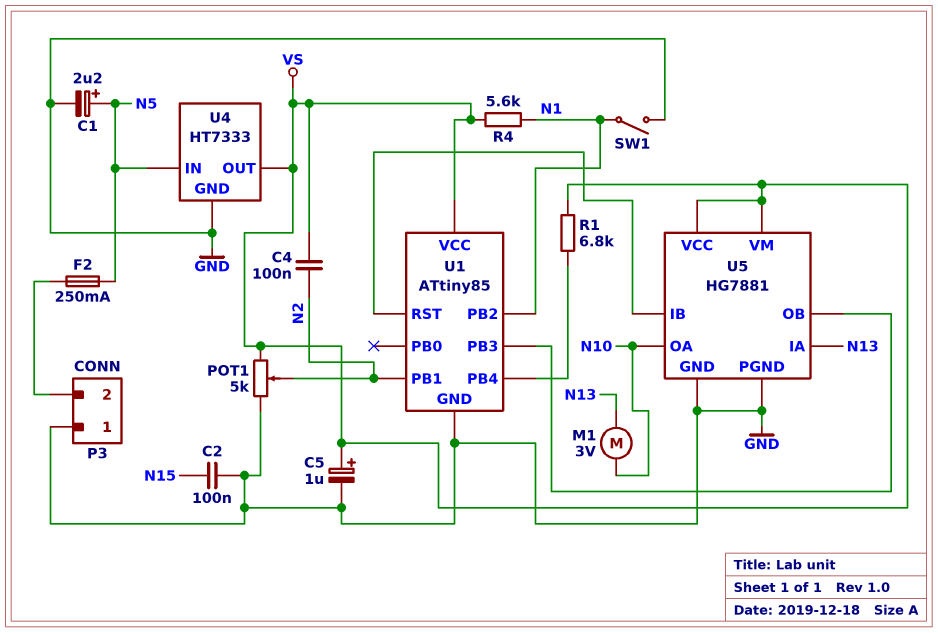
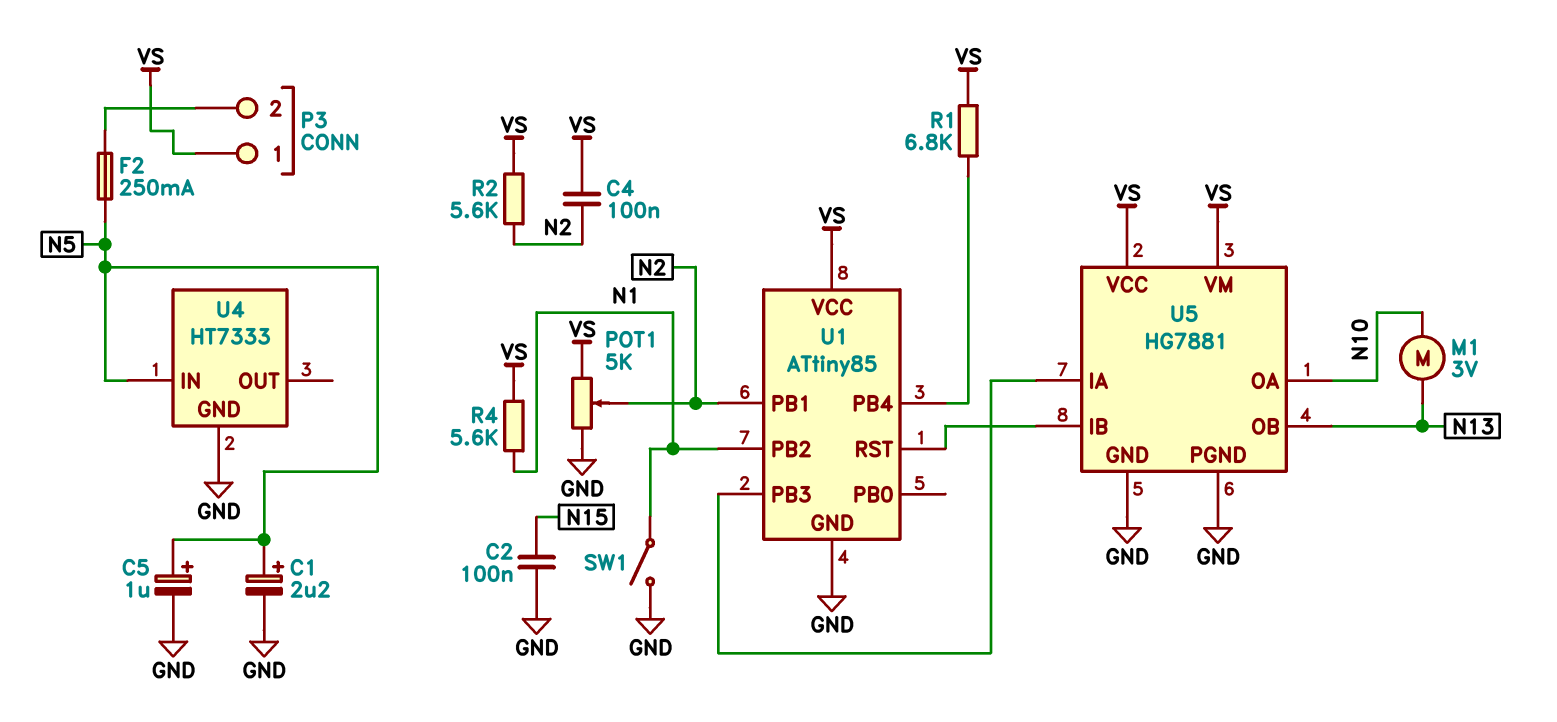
C5: 1uF (plus VS, minus GND) -> 1uF (plus N5, minus GND)
P3 pin 1: GND -> VS
R2: none -> 5.6k (N2, VS)
U4 pin OUT: VS -> none
U5 pin IA: N13 -> U1/PB3
U5 pin OB: U1/PB3 -> N13

